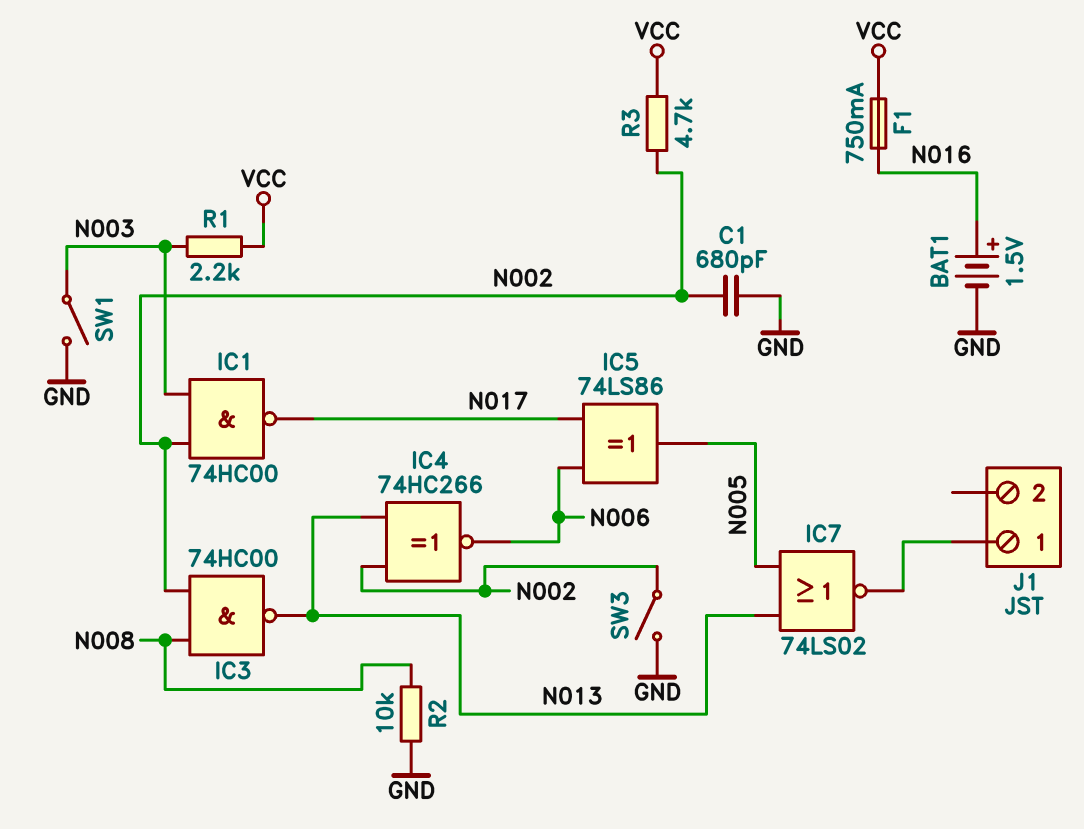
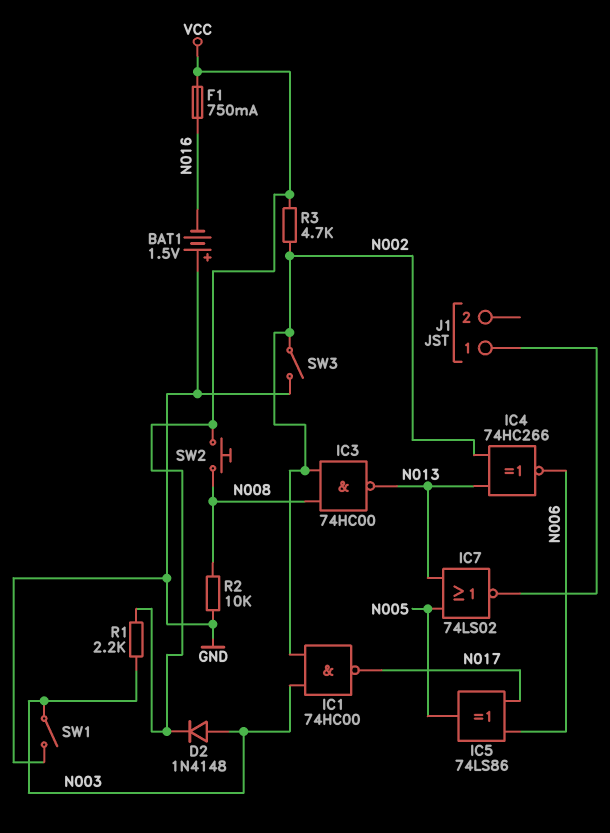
BAT1: 1.5V (plus N016, minus GND) -> 1.5V (plus GND, minus N016)
C1: 680pF (GND, N002) -> none
D2: none -> diode 1N4148 (A N003, K VCC)
SW2: none -> button (N008, VCC)

